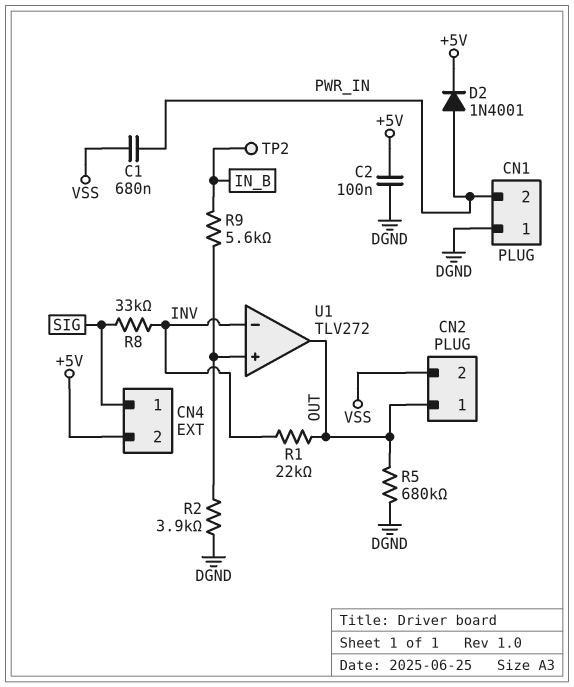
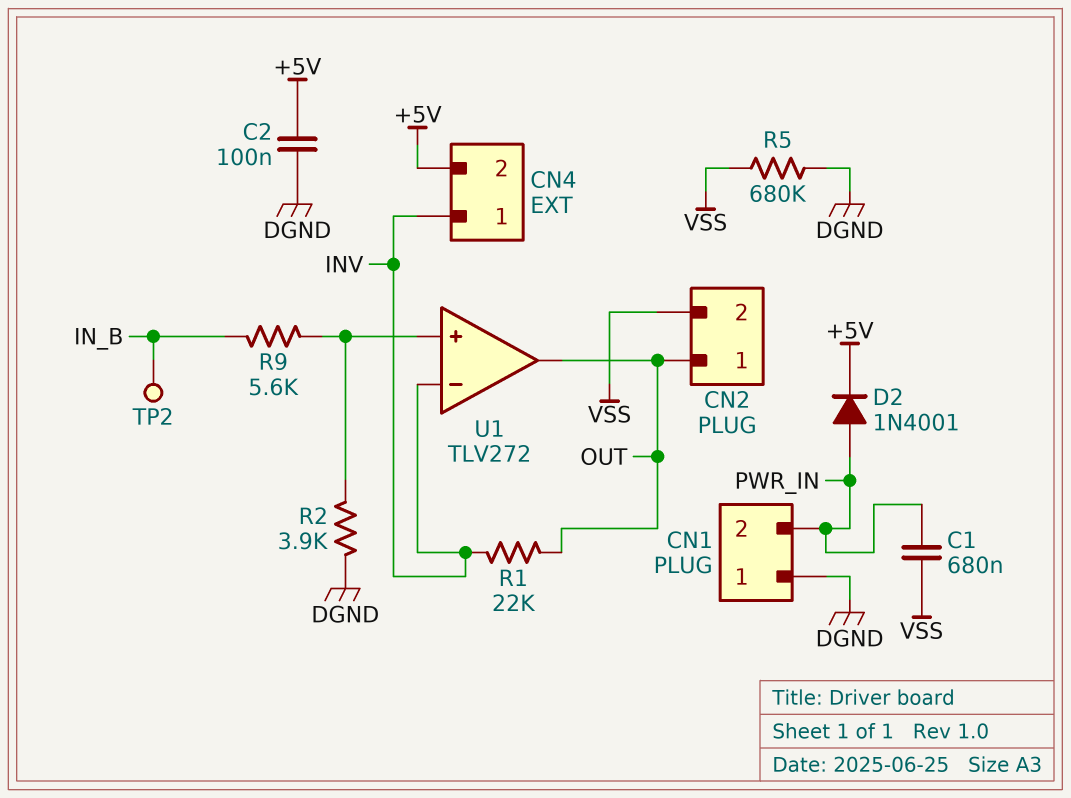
CN4 pin 1: SIG -> INV
R5: 680k (DGND, OUT) -> 680k (DGND, VSS)
R8: 33k (INV, SIG) -> none

